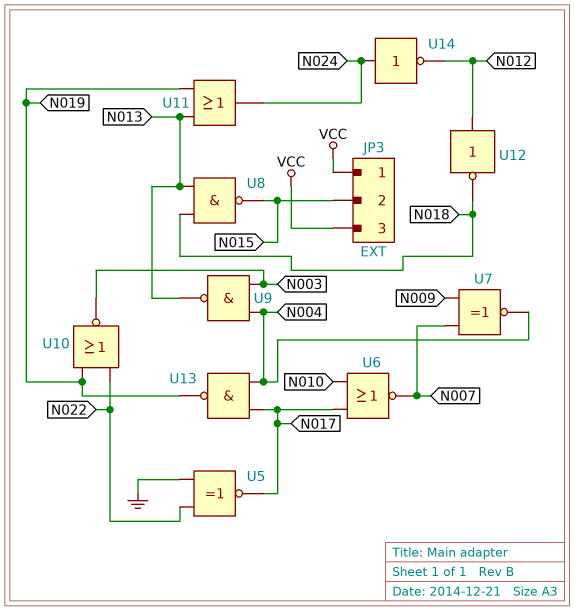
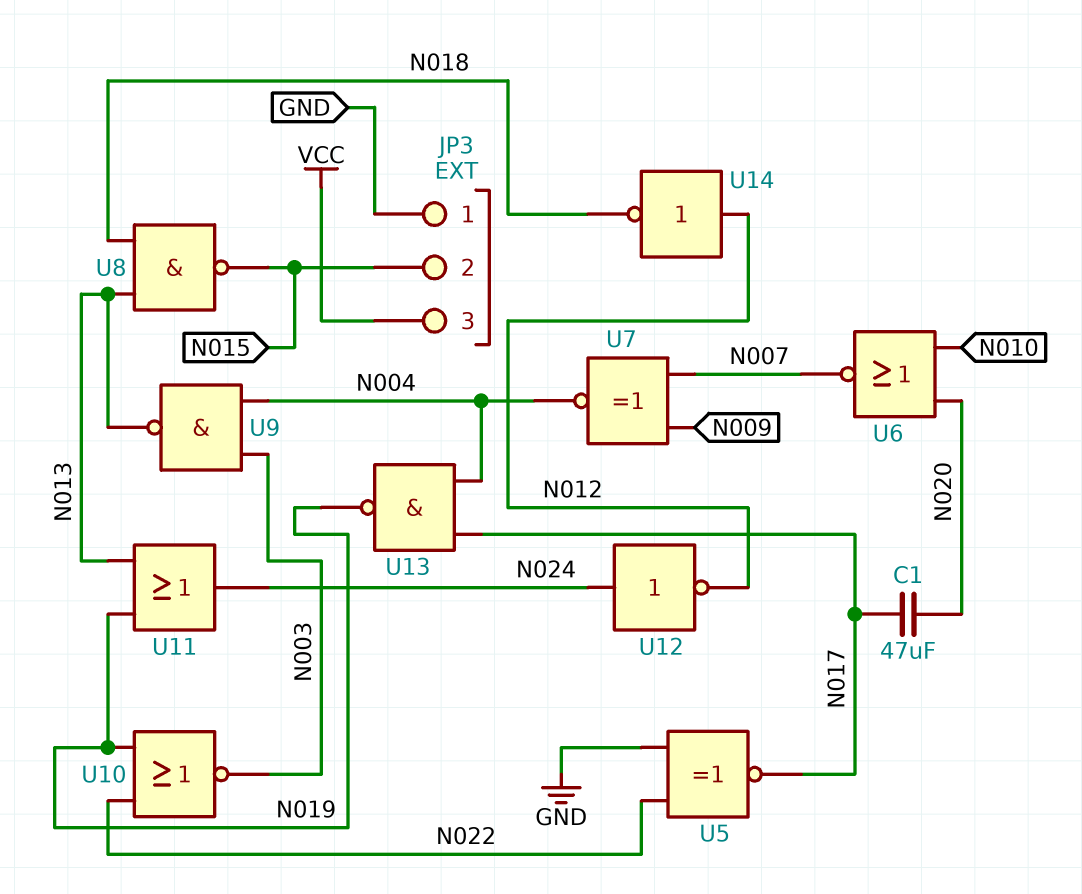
C1: none -> 47uF (N017, N020)
JP3 pin 1: VCC -> GND
U6: NOR (in N010, in N017, out N007) -> NOR (in N010, in N020, out N007)
U12: NOT (in N012, out N018) -> NOT (in N024, out N012)
U14: NOT (in N024, out N012) -> NOT (in N012, out N018)

